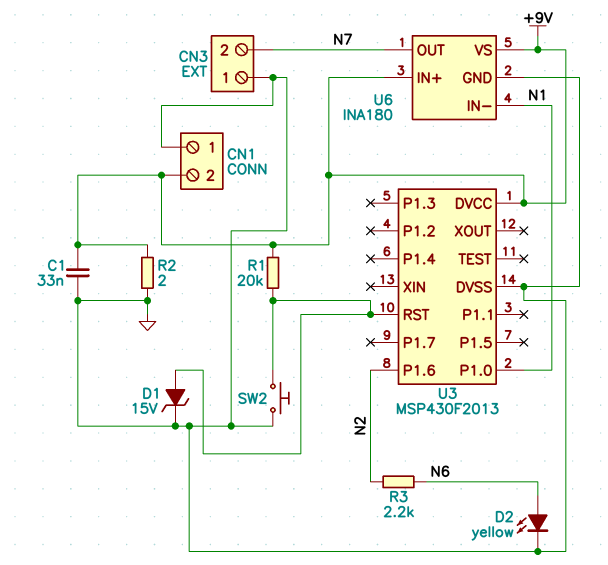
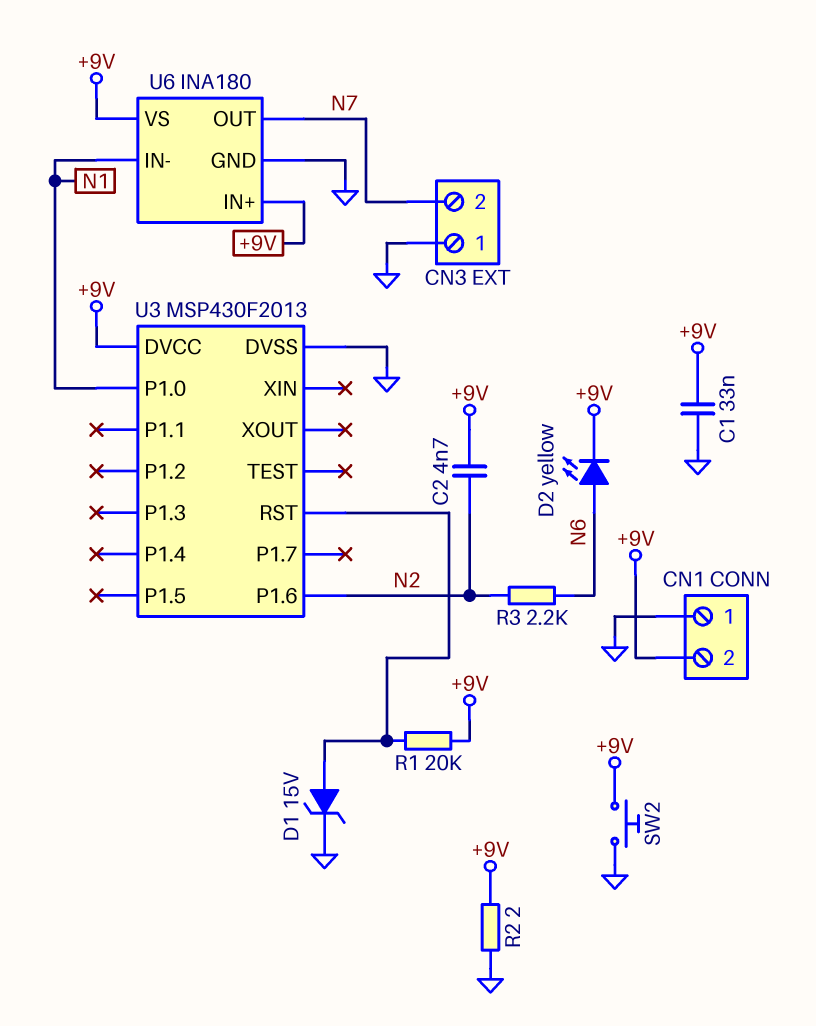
C2: none -> 4.7nF (+9V, N2)
D2: LED yellow (A N6, K GND) -> LED yellow (A N6, K +9V)
SW2: button (GND, U3/RST) -> button (+9V, GND)

